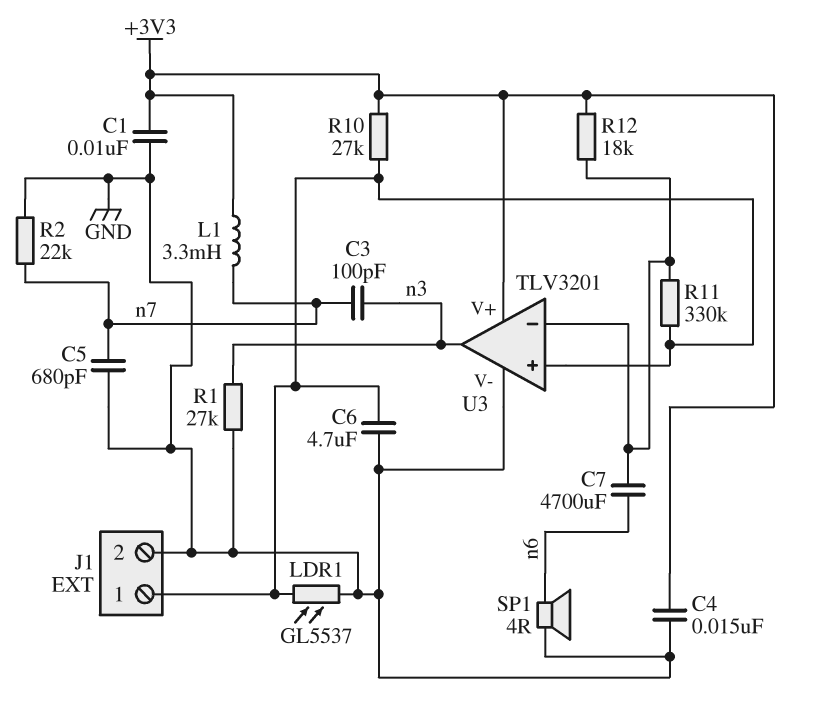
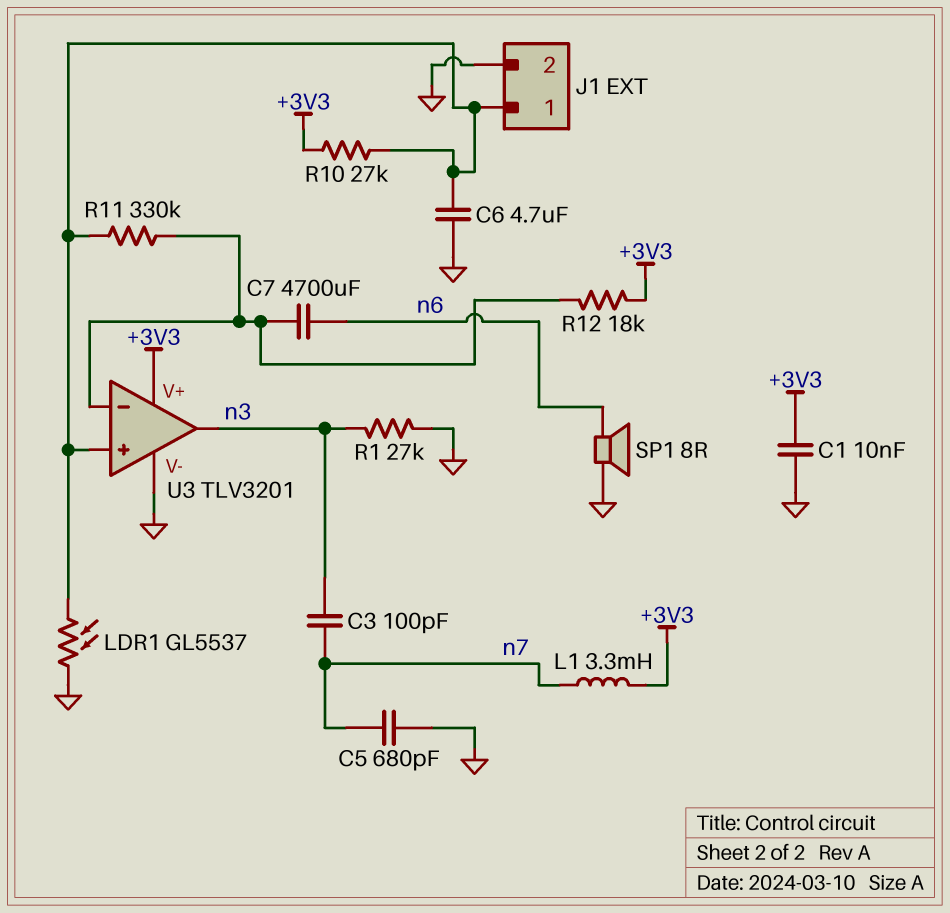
C4: 15nF (+3V3, GND) -> none
R2: 22k (GND, n7) -> none
SP1: speaker 4R (GND, n6) -> speaker 8R (GND, n6)

